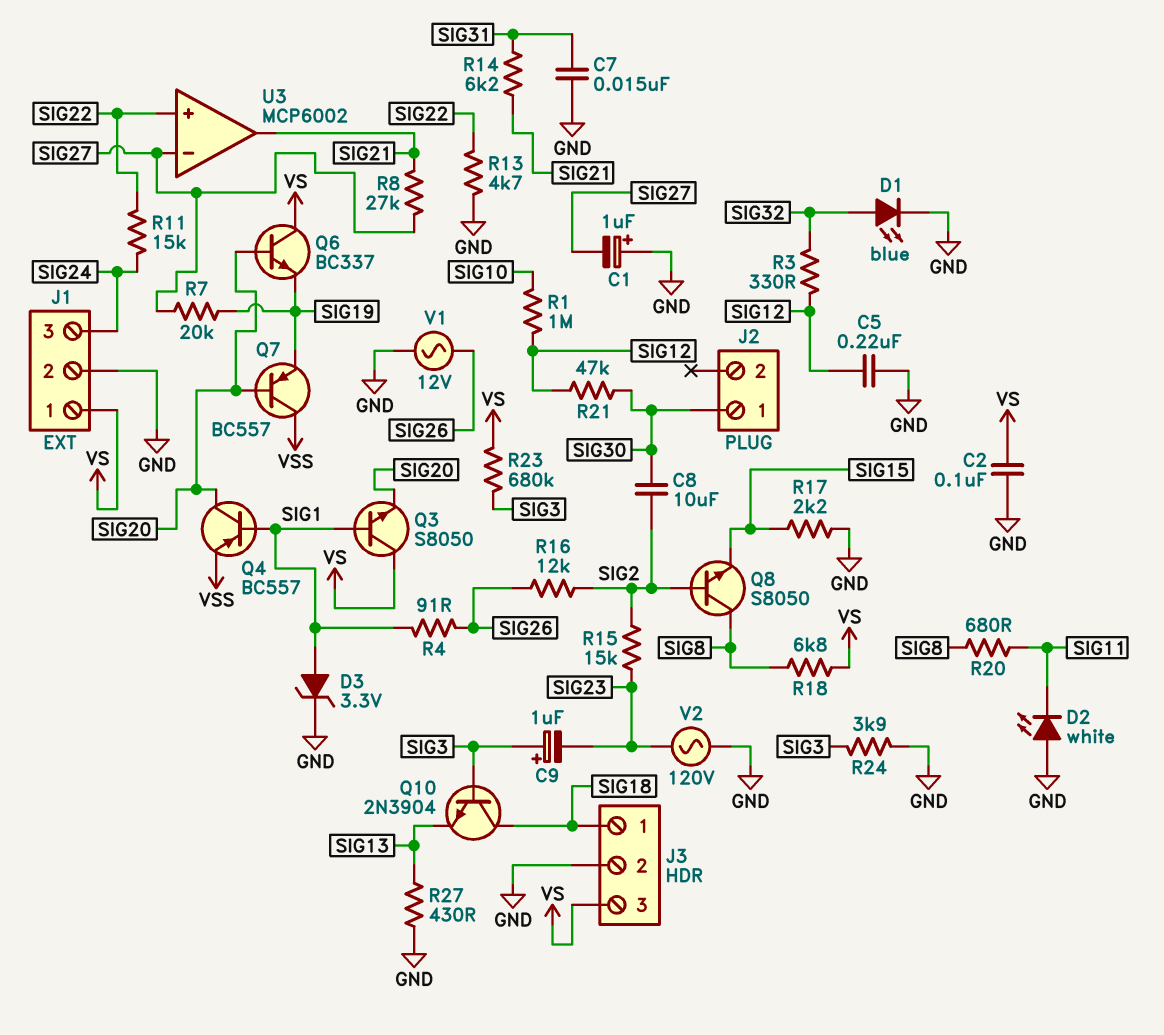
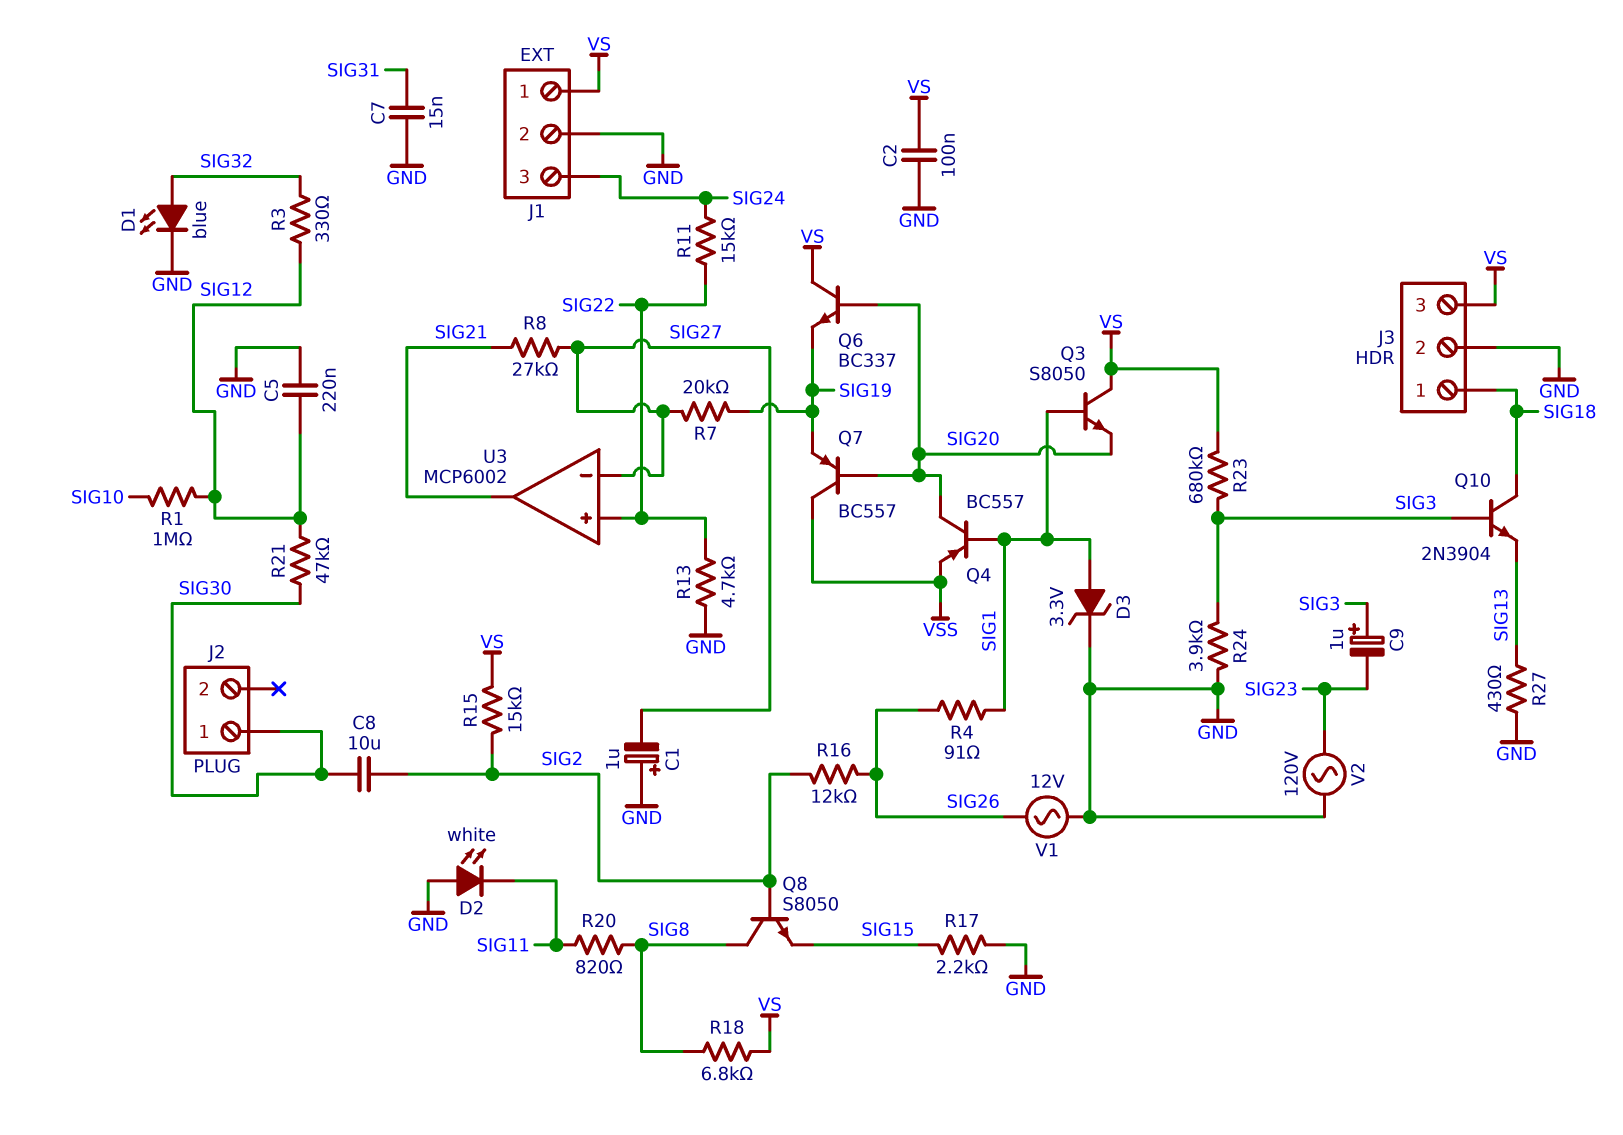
R14: 6.2k (SIG21, SIG31) -> none
R15: 15k (SIG2, SIG23) -> 15k (SIG2, VS)
R20: 680 (SIG8, SIG11) -> 820 (SIG8, SIG11)

